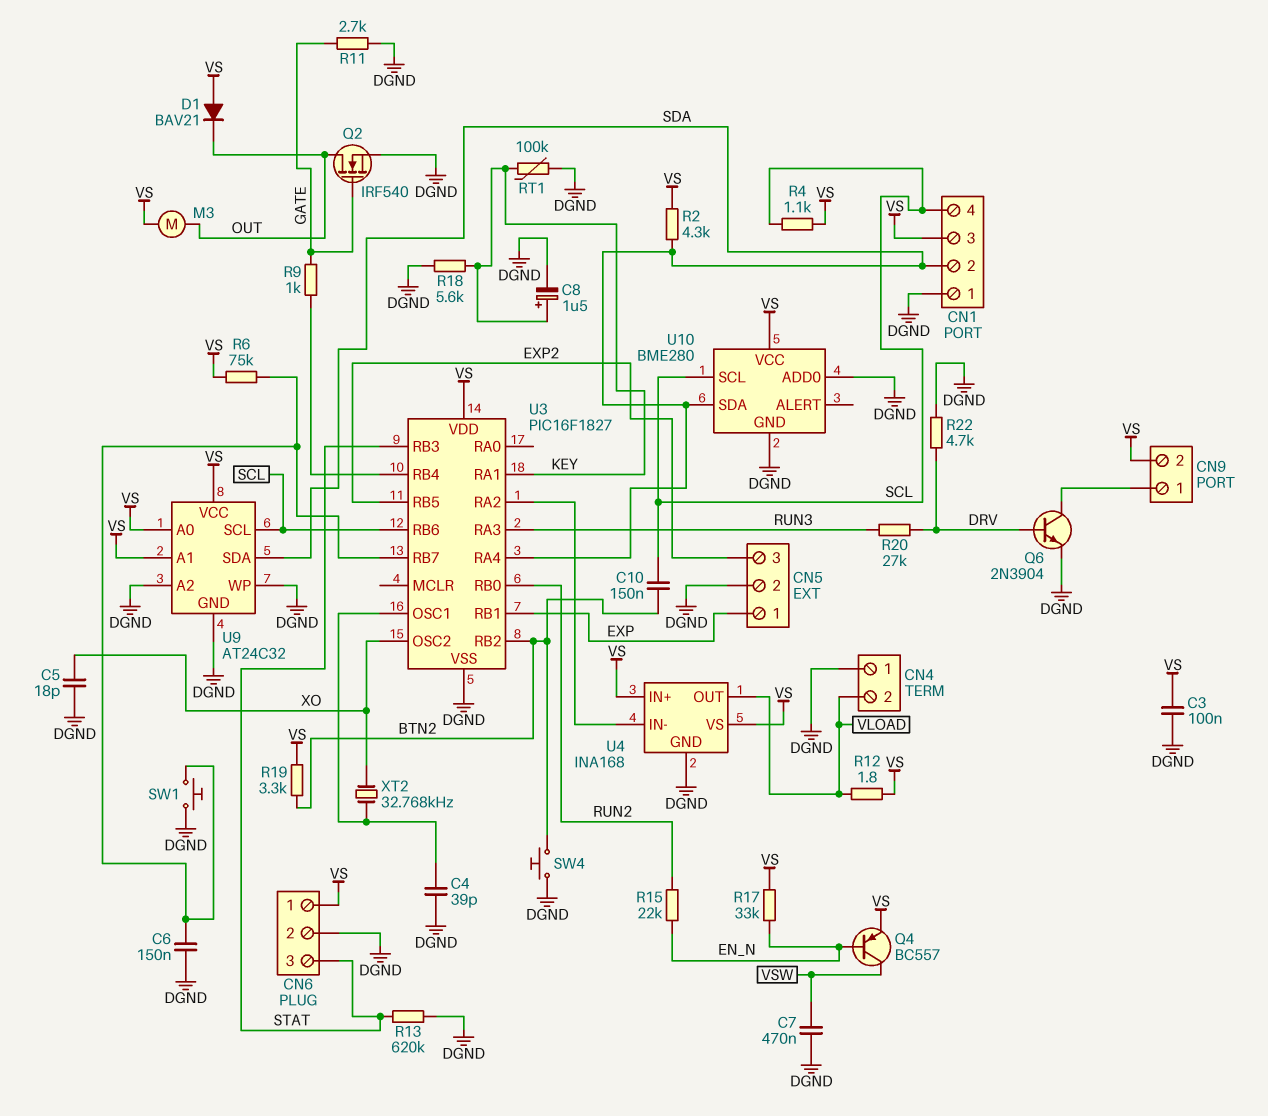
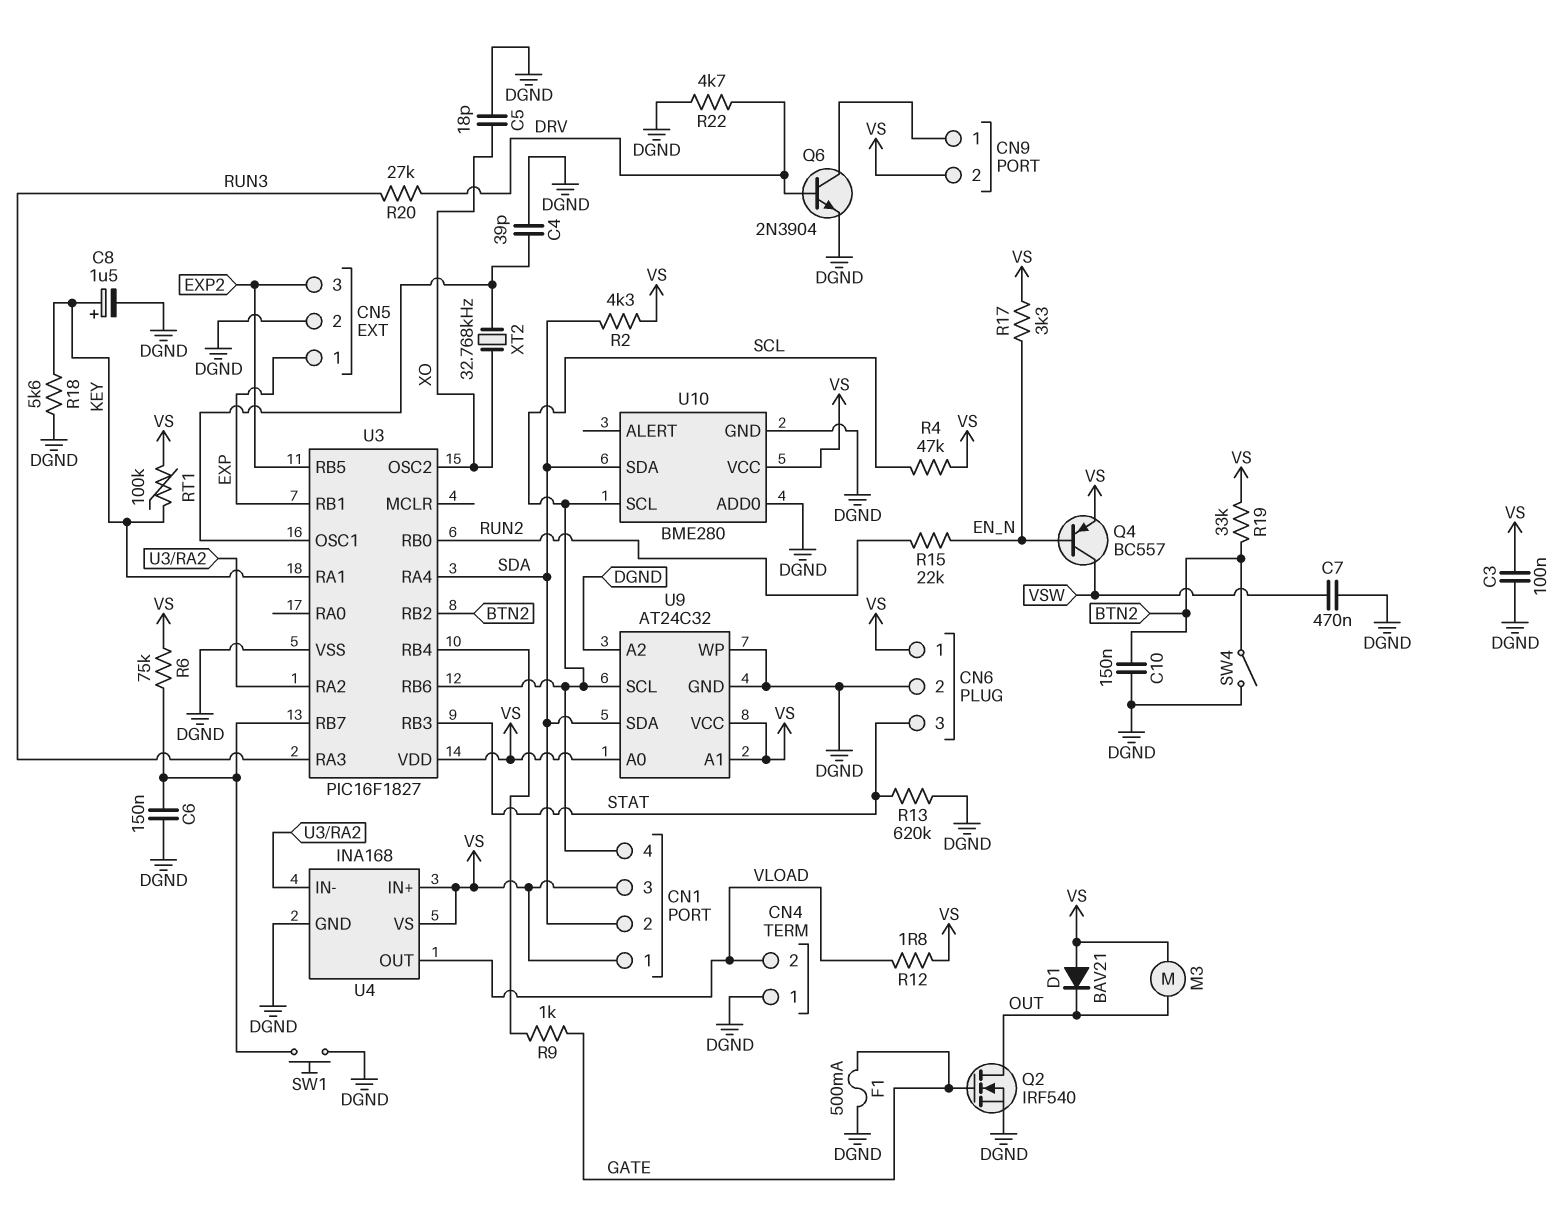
C10: 150nF (BTN2, SCL) -> 150nF (BTN2, DGND)
CN1 pin 1: DGND -> VS
F1: none -> 500mA (DGND, GATE)
R4: 1.1k (SCL, VS) -> 47k (SCL, VS)
R11: 2.7k (DGND, GATE) -> none
R17: 33k (EN_N, VS) -> 3.3k (EN_N, VS)
R19: 3.3k (BTN2, VS) -> 33k (BTN2, VS)
RT1: 100k (DGND, KEY) -> 100k (KEY, VS)
SW4: button (BTN2, DGND) -> switch (BTN2, DGND)

